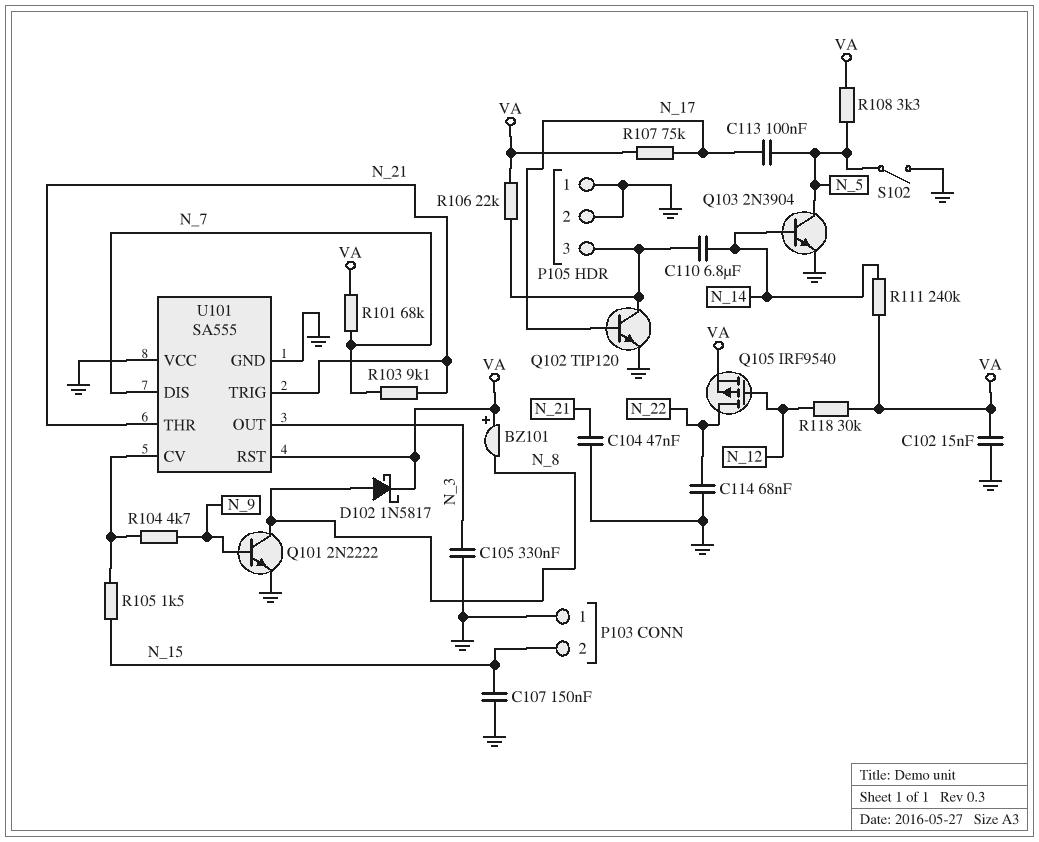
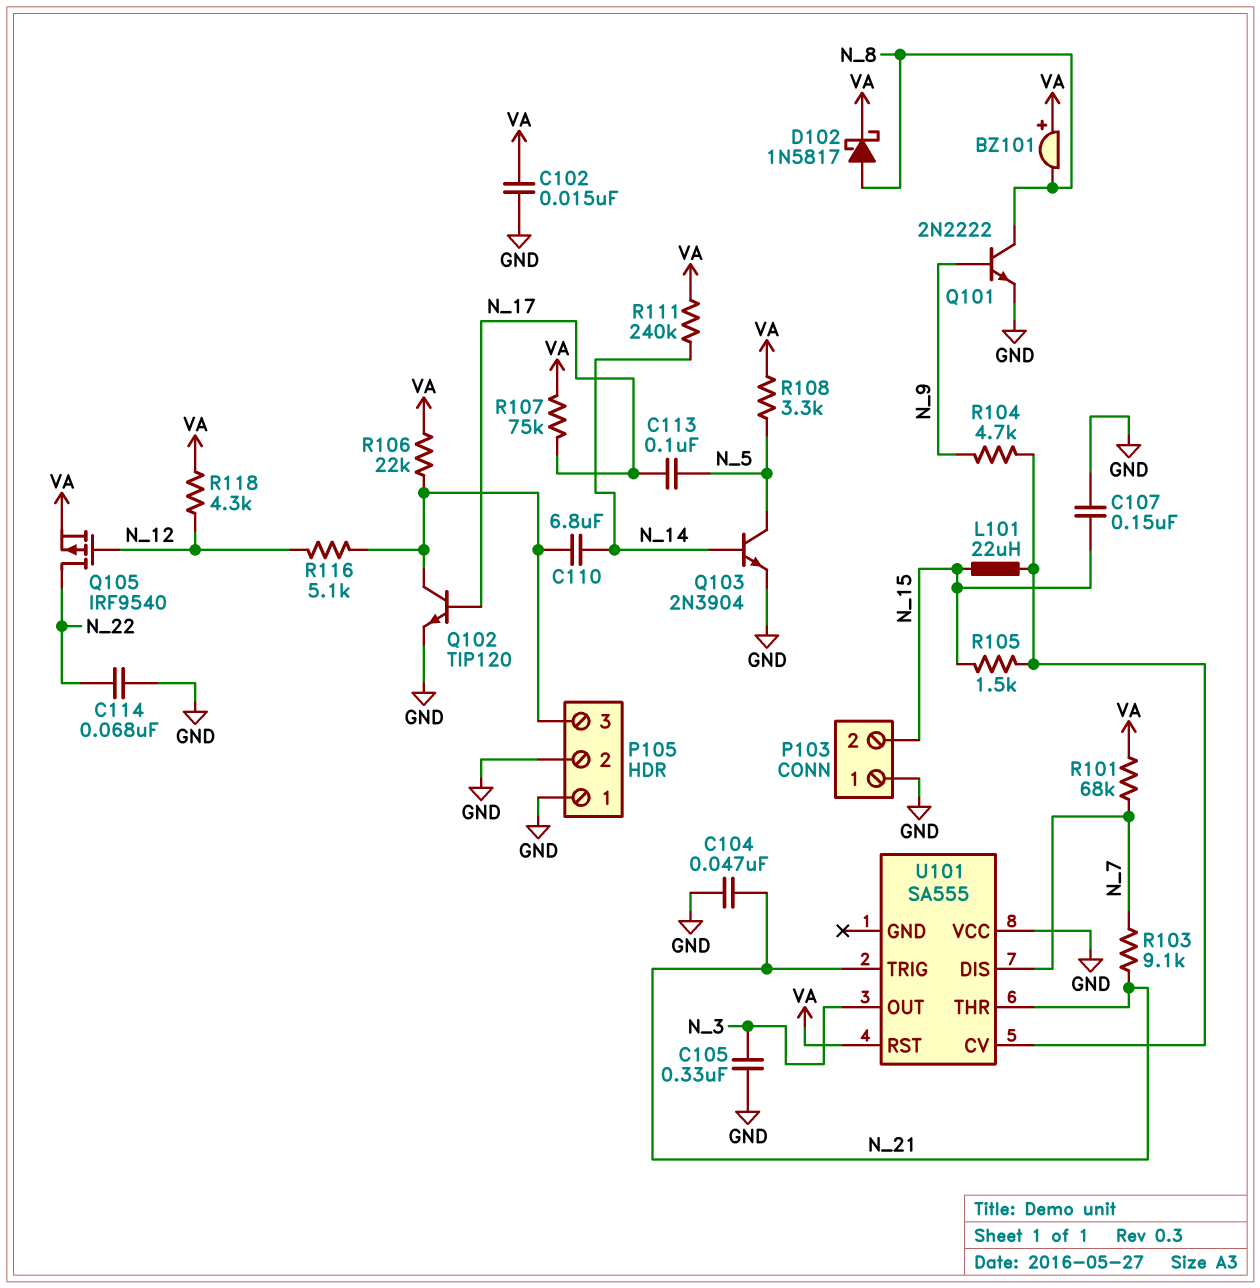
L101: none -> 22uH (N_15, U101/CV)
R116: none -> 5.1k (N_12, P105/3)
R118: 30k (N_12, VA) -> 4.3k (N_12, VA)
S102: switch (GND, N_5) -> none
U101 pin GND: GND -> none

